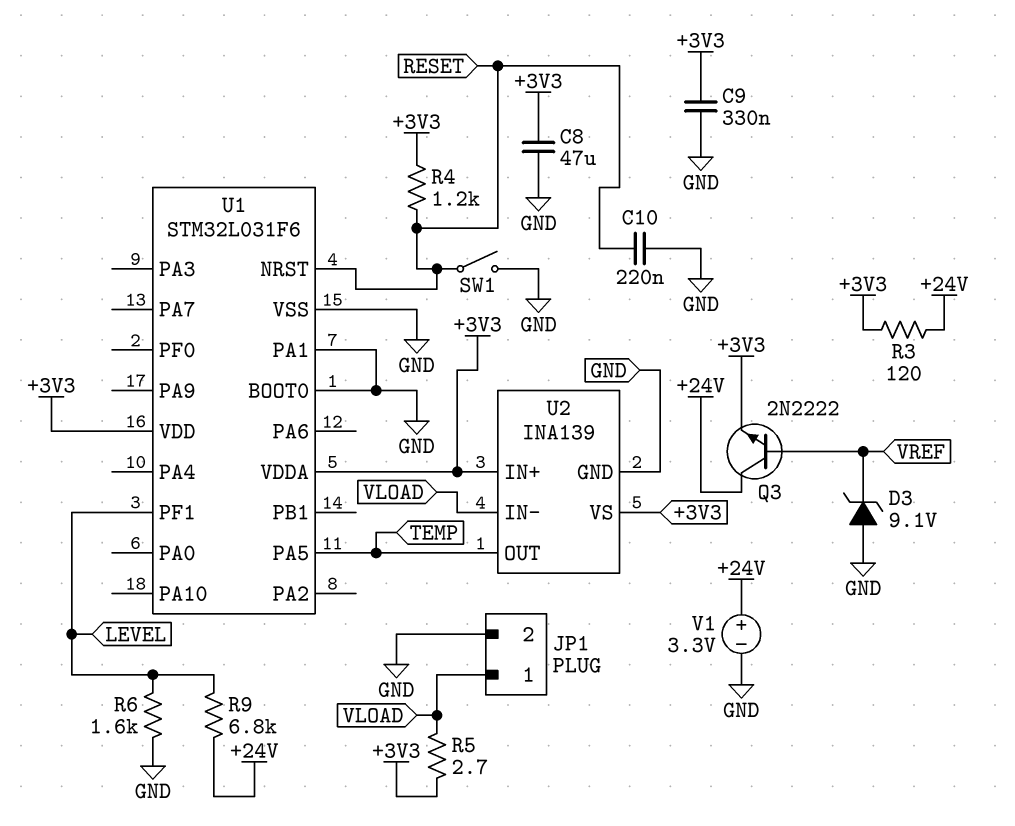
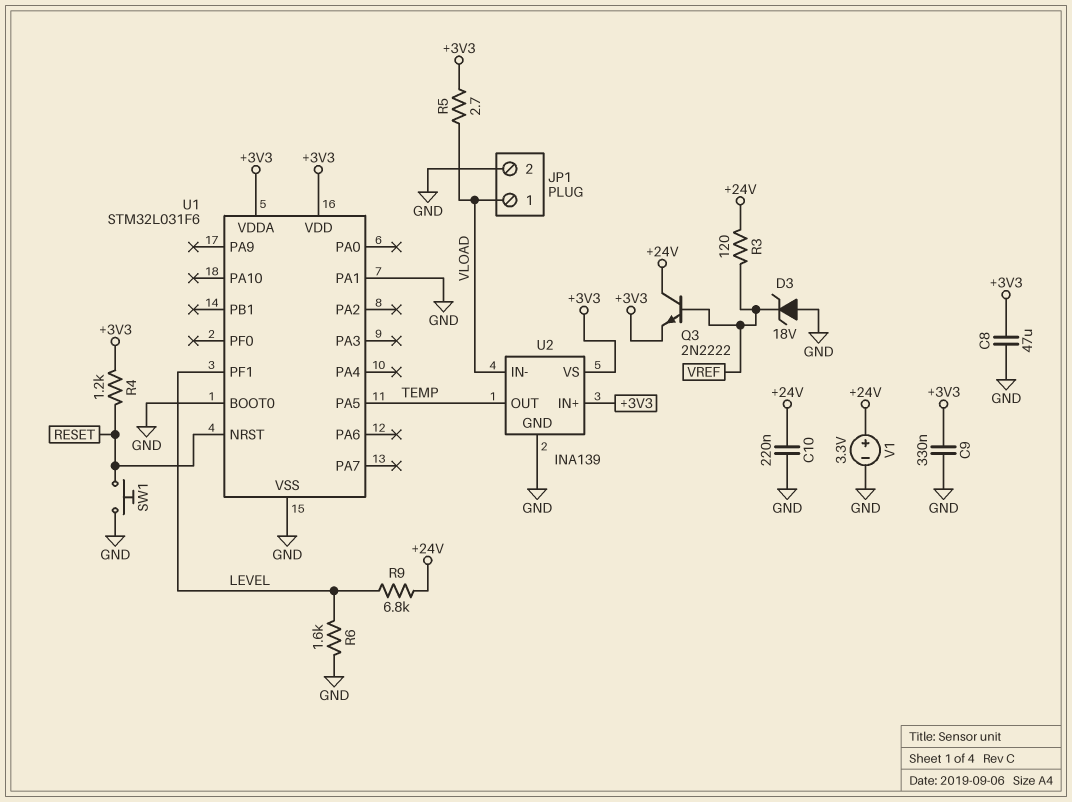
C10: 220nF (GND, RESET) -> 220nF (+24V, GND)
D3: zener 9.1V (A GND, K VREF) -> zener 18V (A GND, K VREF)
R3: 120 (+3V3, +24V) -> 120 (+24V, VREF)
SW1: switch (GND, RESET) -> button (GND, RESET)

